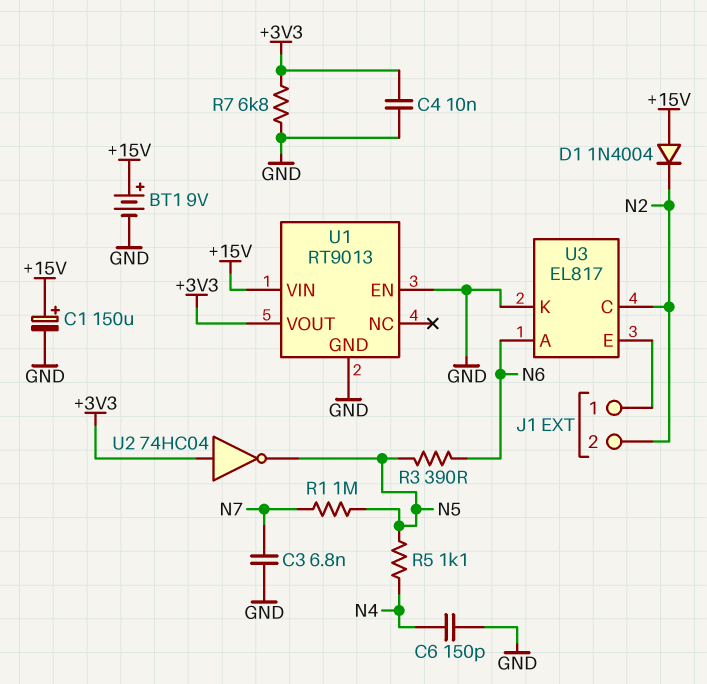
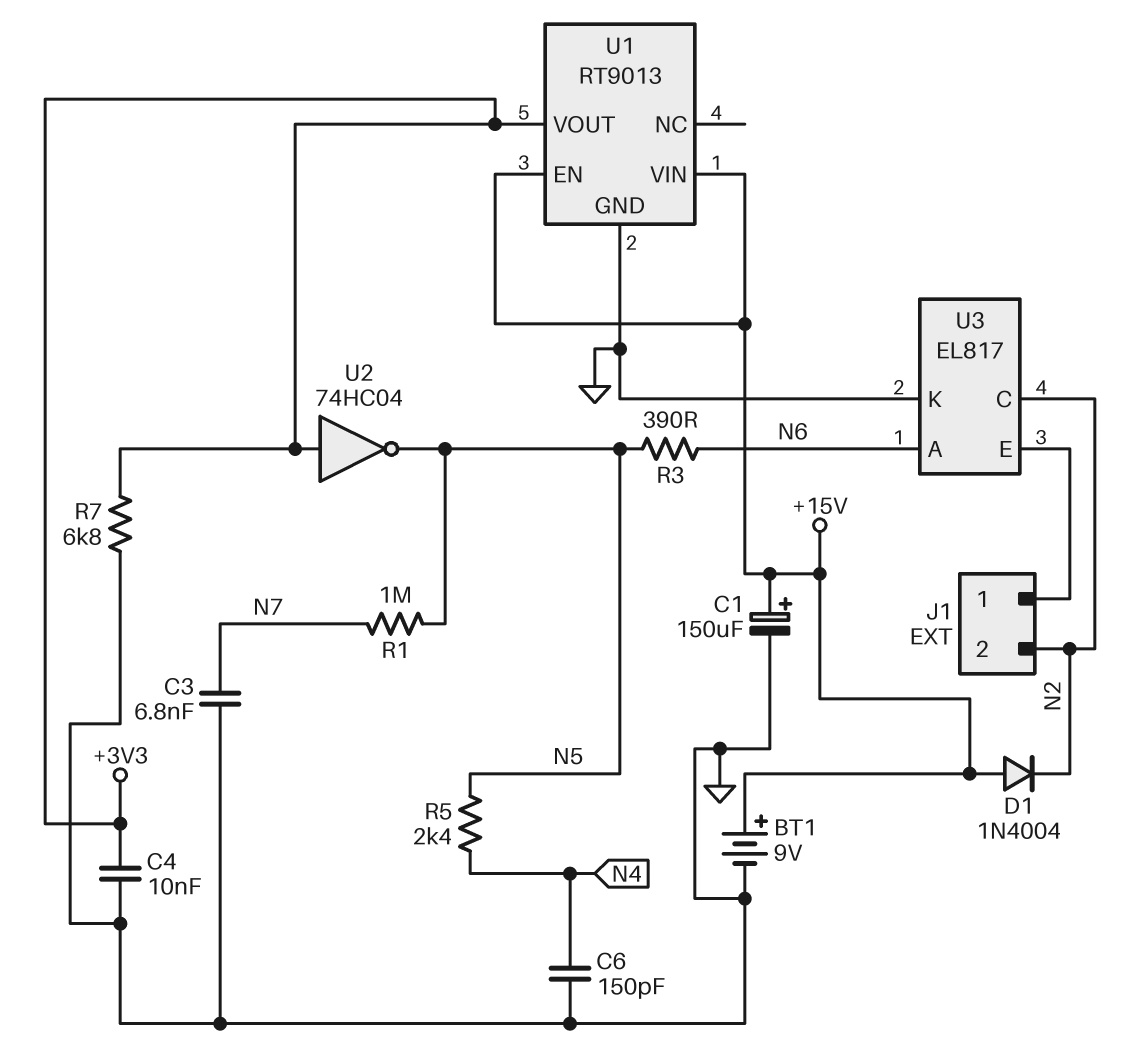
R5: 1.1k (N4, N5) -> 2.4k (N4, N5)
U1 pin EN: GND -> +15V

